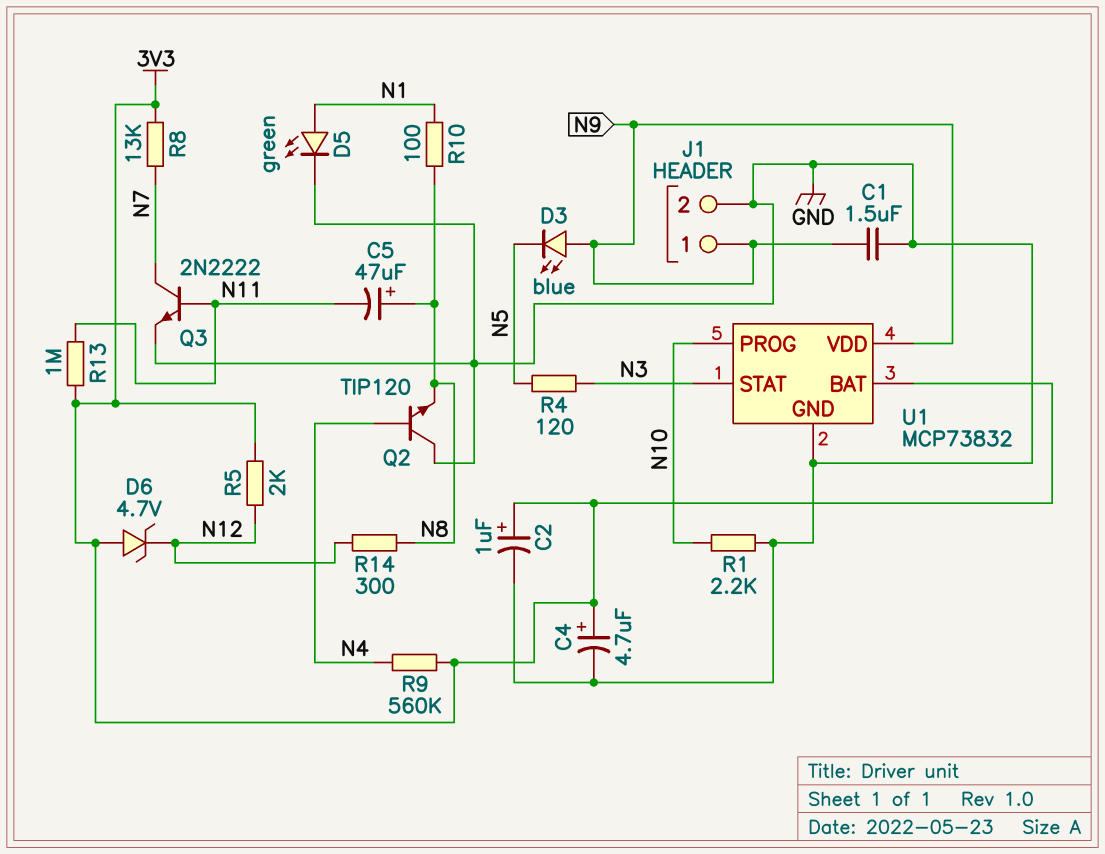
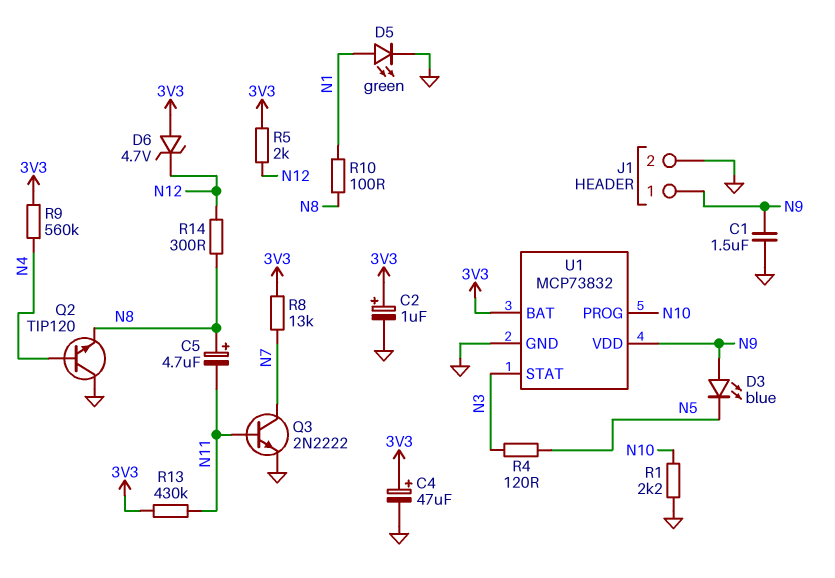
C4: 4.7uF (plus 3V3, minus GND) -> 47uF (plus 3V3, minus GND)
C5: 47uF (plus N8, minus N11) -> 4.7uF (plus N8, minus N11)
R13: 1M (3V3, N11) -> 430k (3V3, N11)

